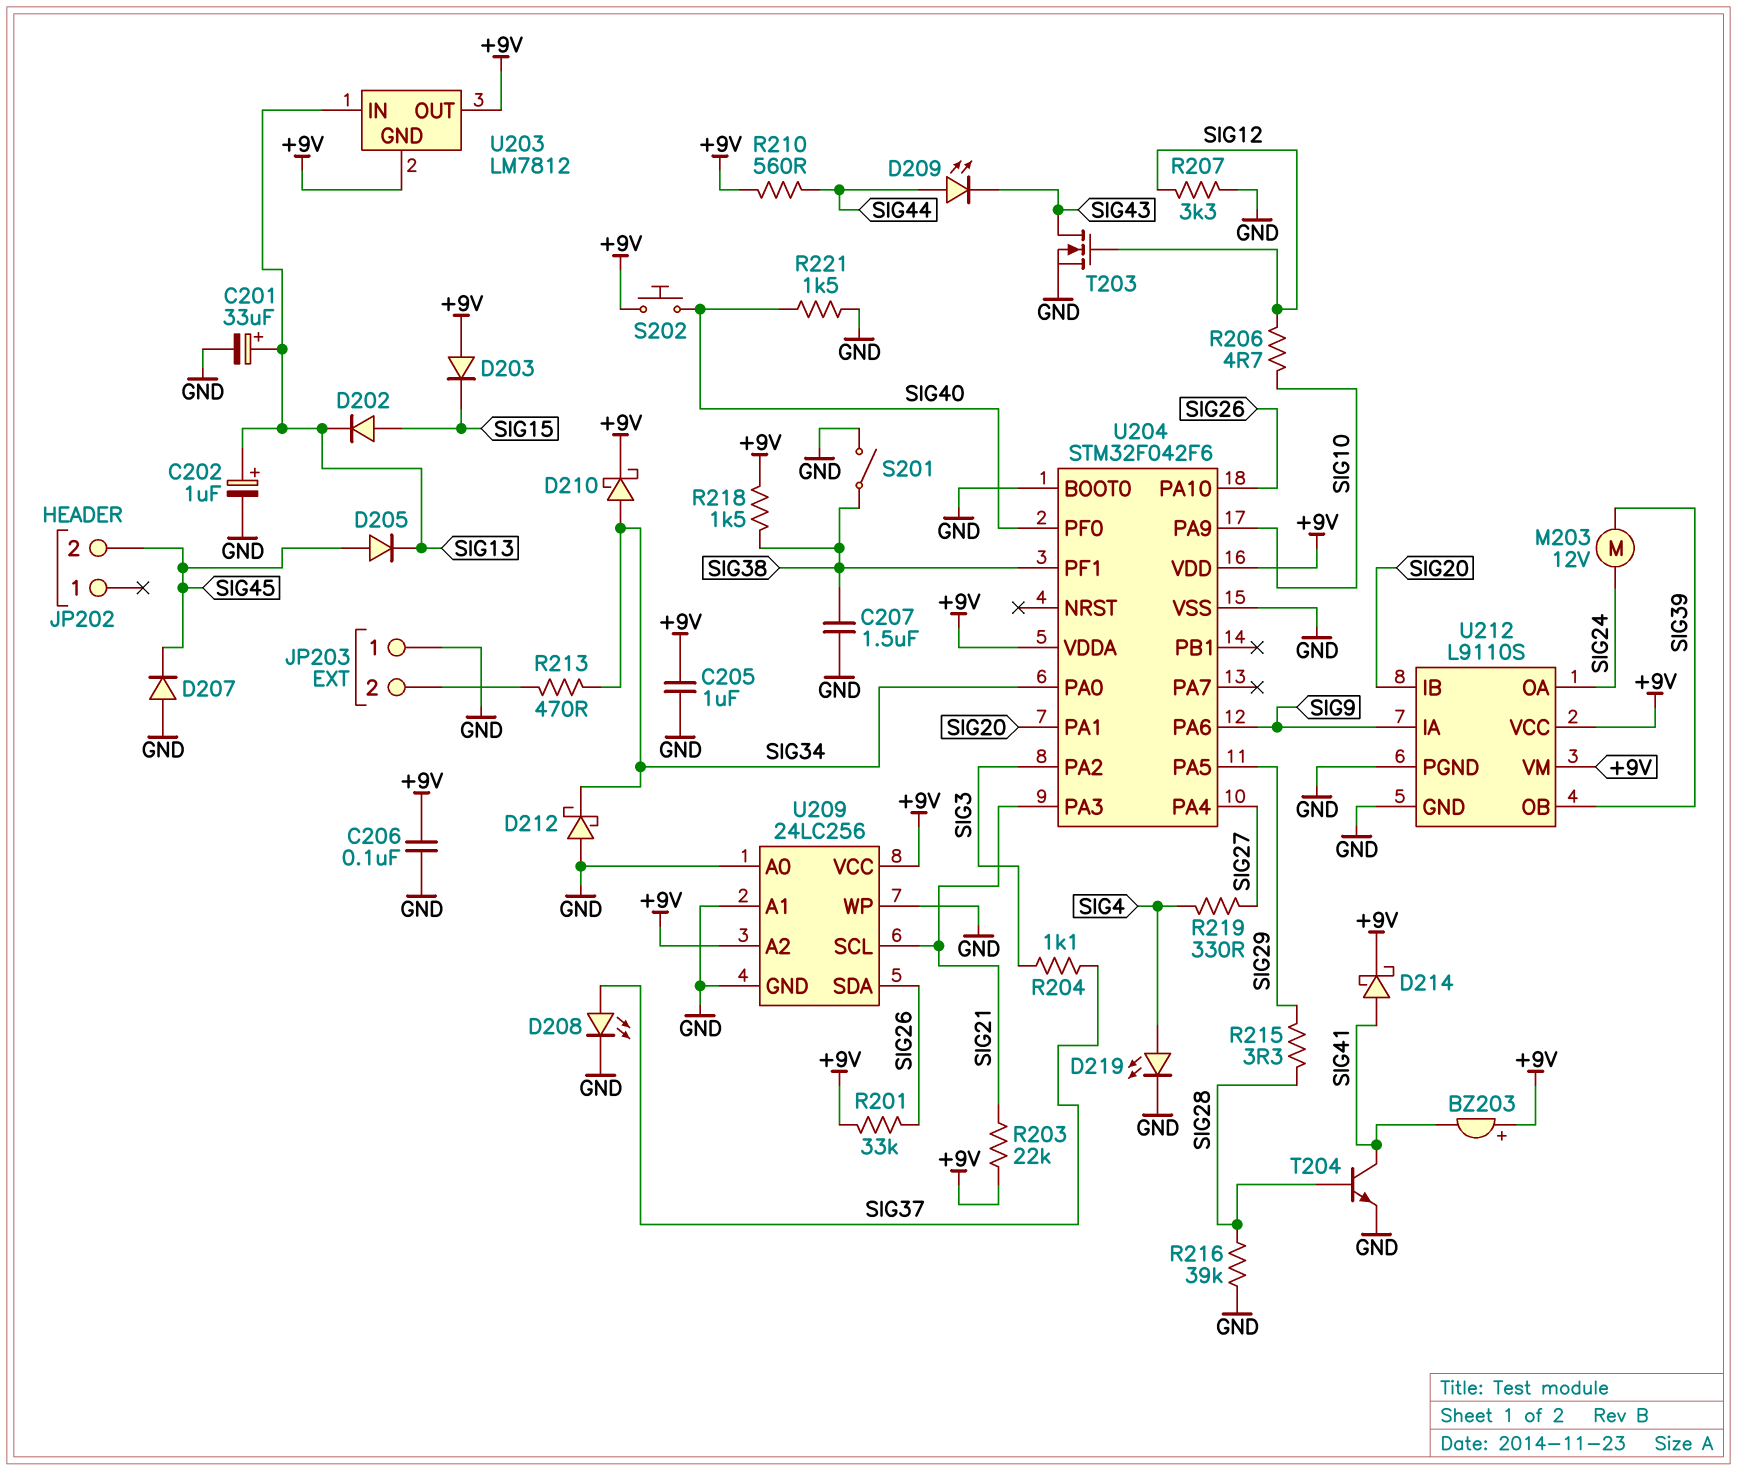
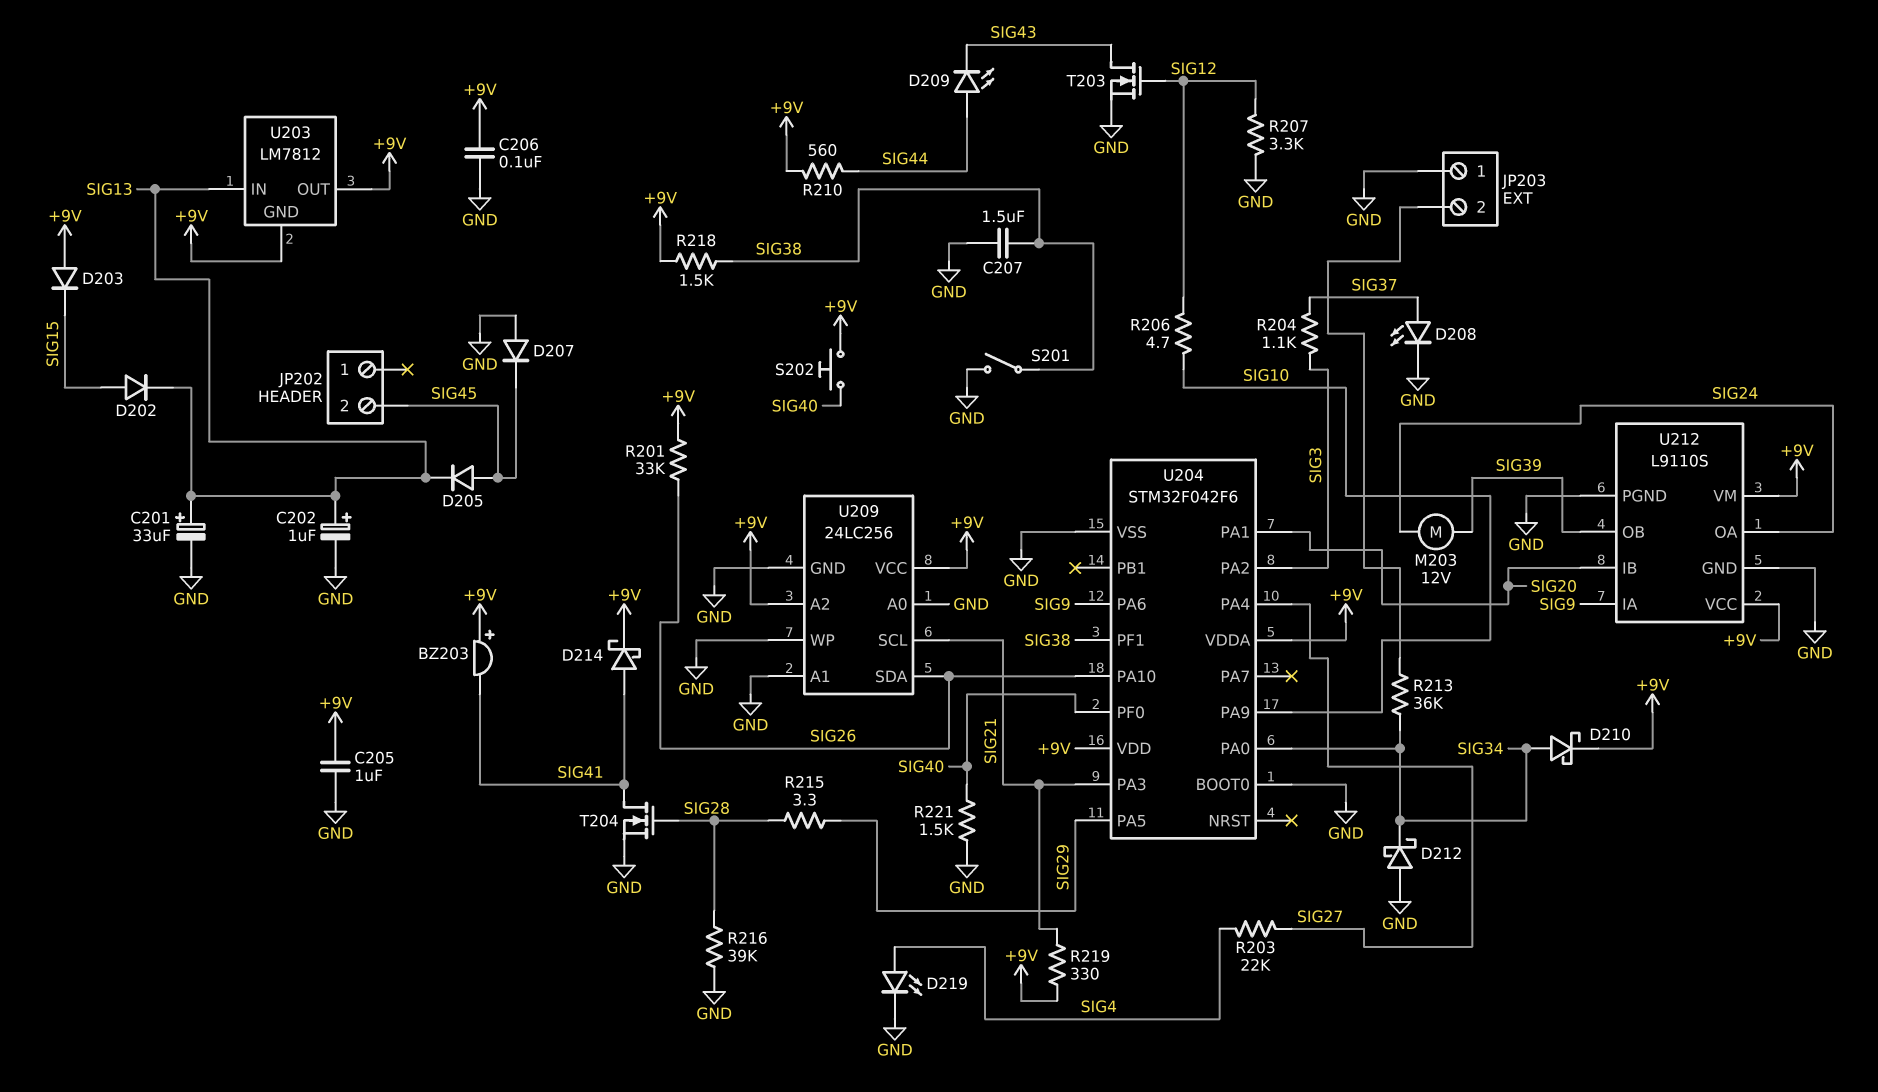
R203: 22k (+9V, SIG21) -> 22k (SIG4, SIG27)
R213: 470 (JP203/2, SIG34) -> 36k (JP203/2, SIG34)
R219: 330 (SIG4, SIG27) -> 330 (+9V, SIG21)
T204: NPN (B SIG28, C SIG41, E GND) -> NMOS (G SIG28, D SIG41, S GND)

